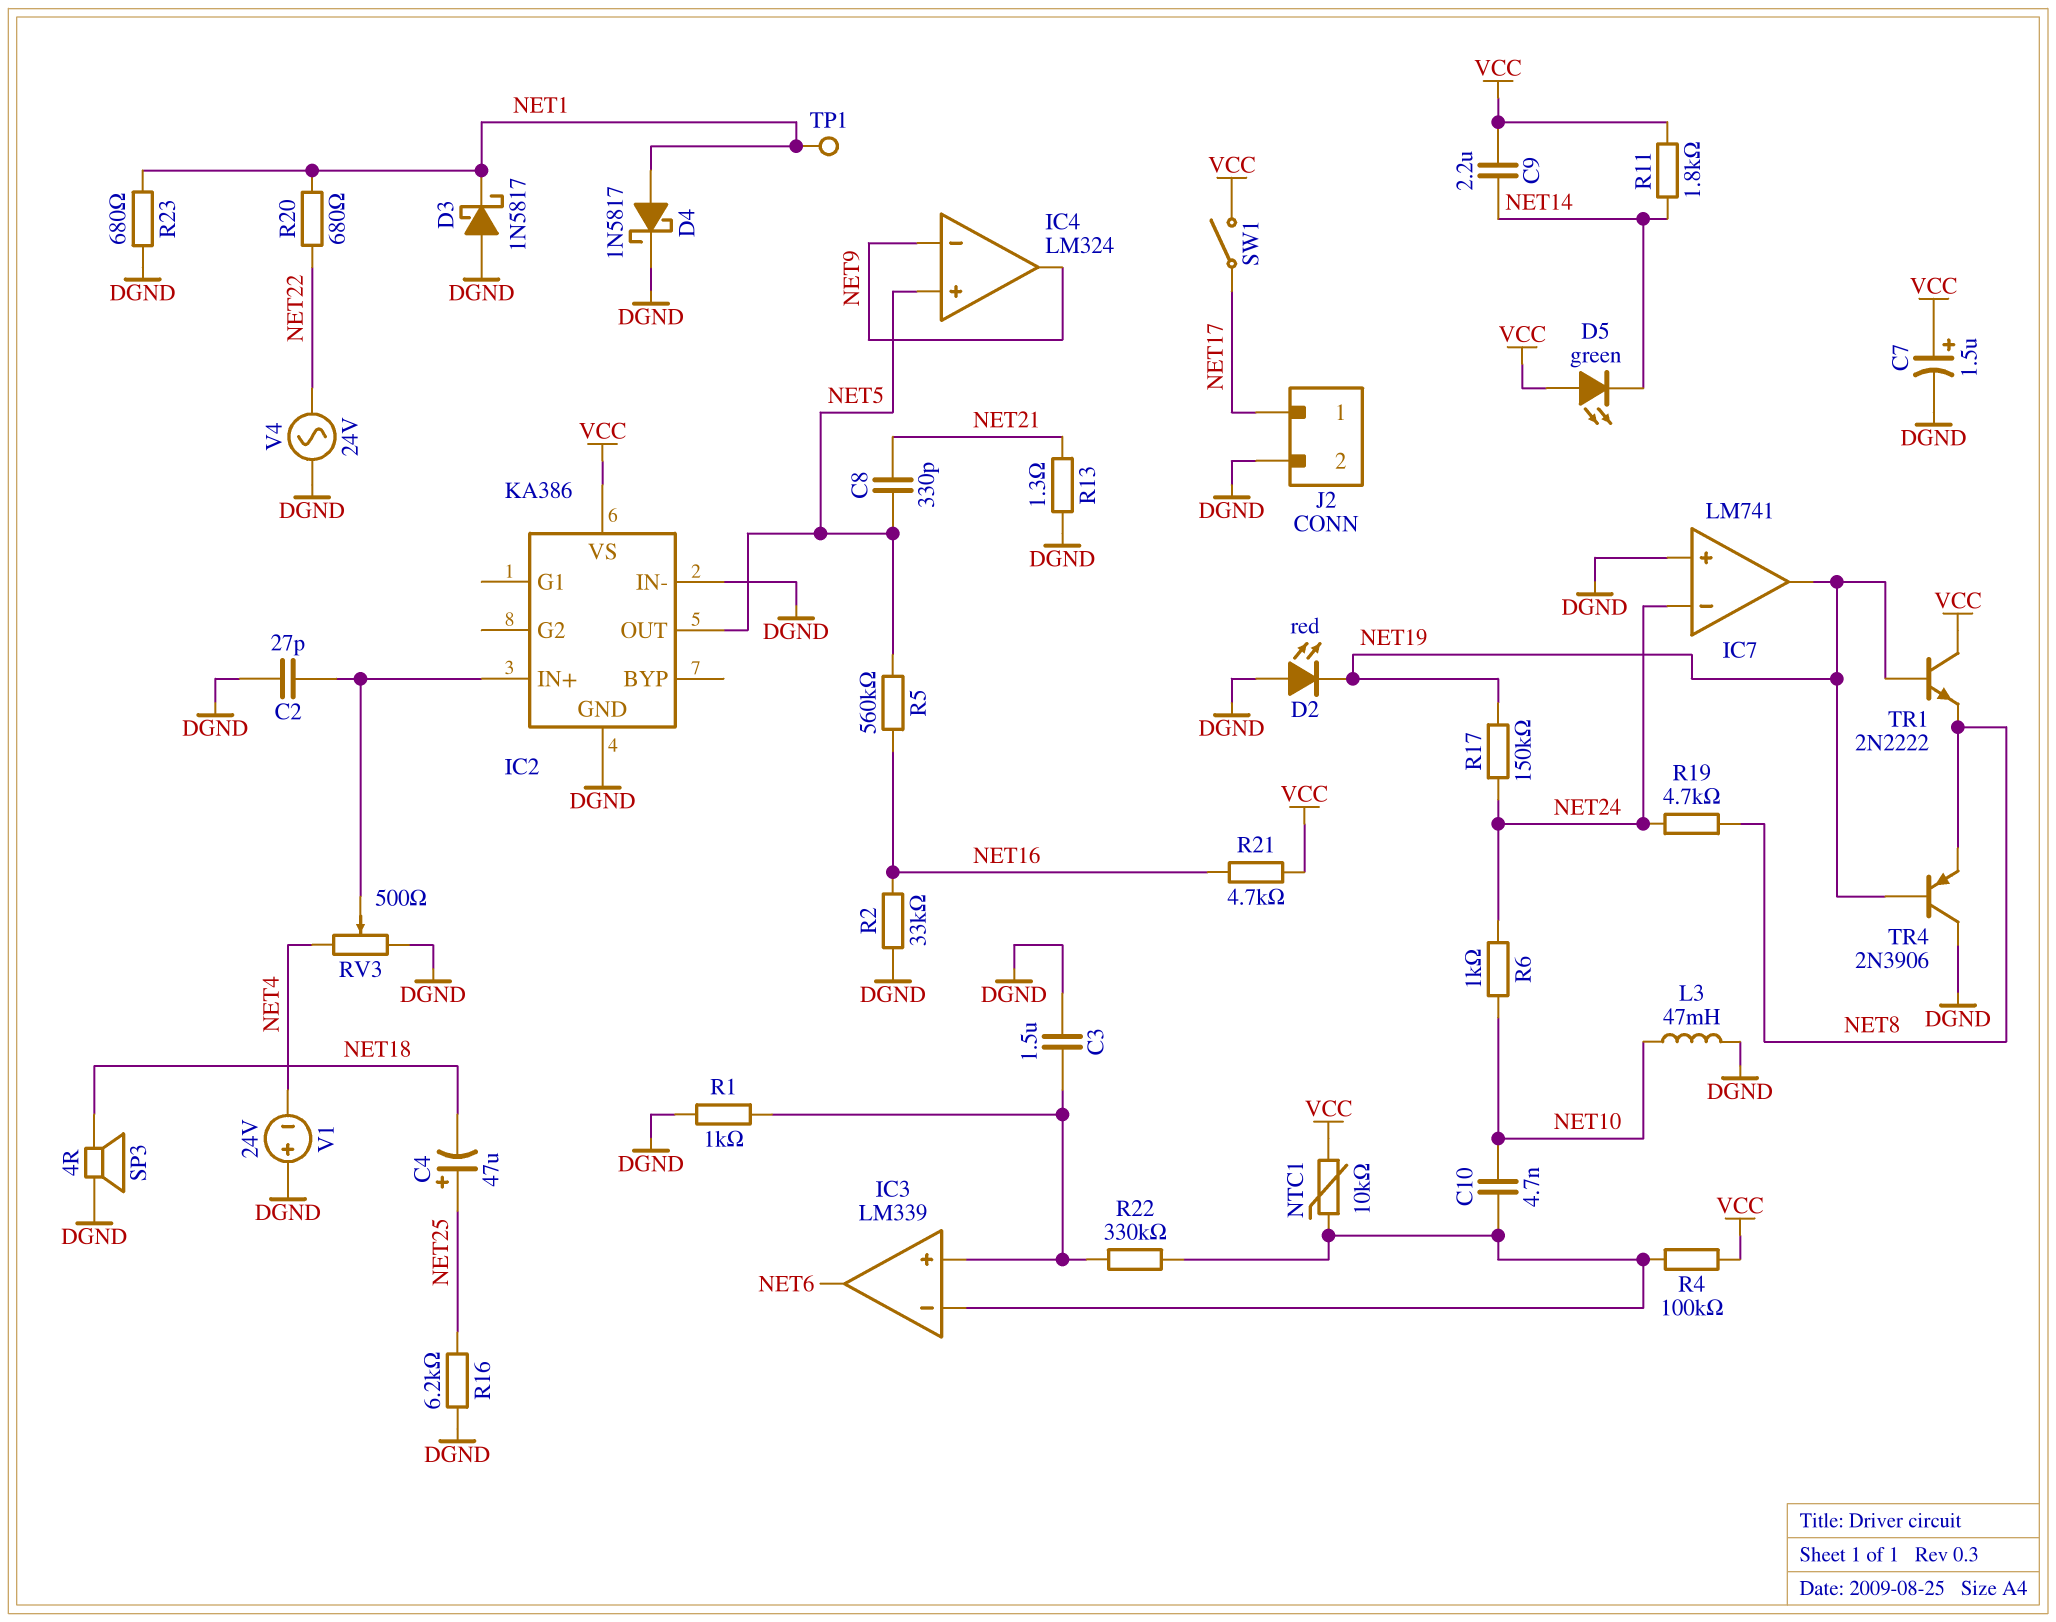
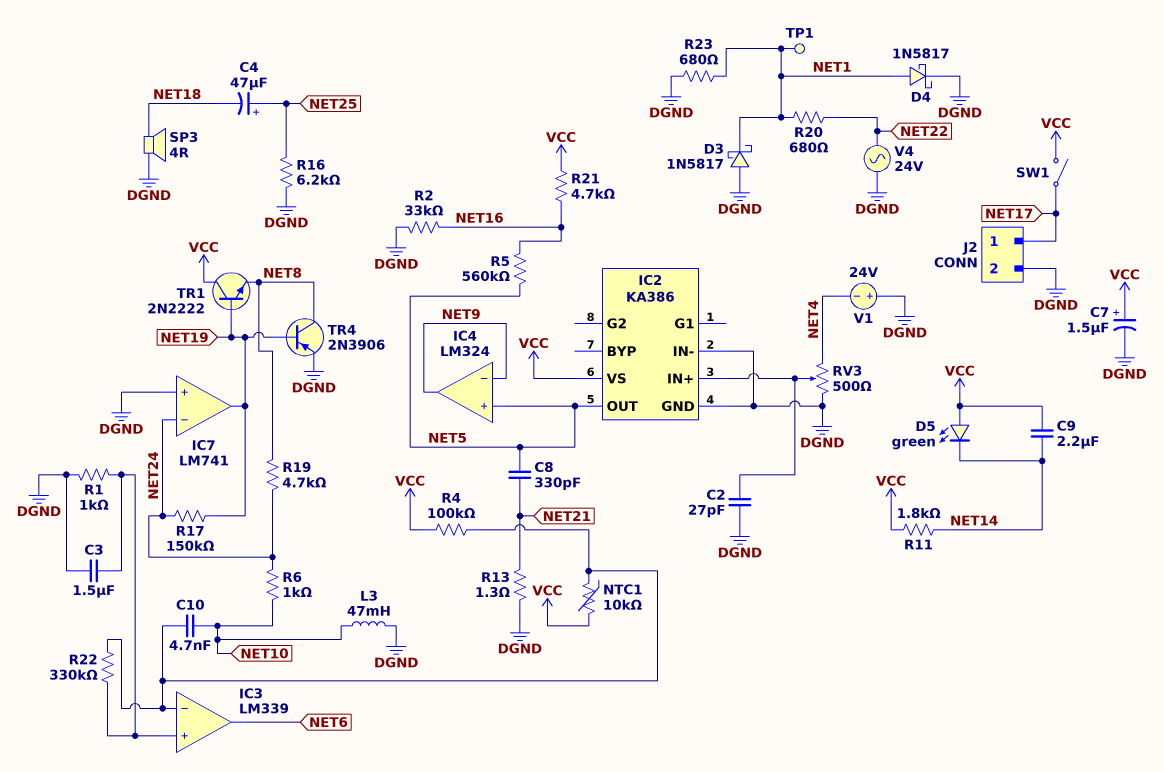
D2: LED red (A DGND, K NET19) -> none
TR4: PNP 2N3906 (B NET19, C DGND, E NET8) -> PNP 2N3906 (B NET19, C NET8, E DGND)

